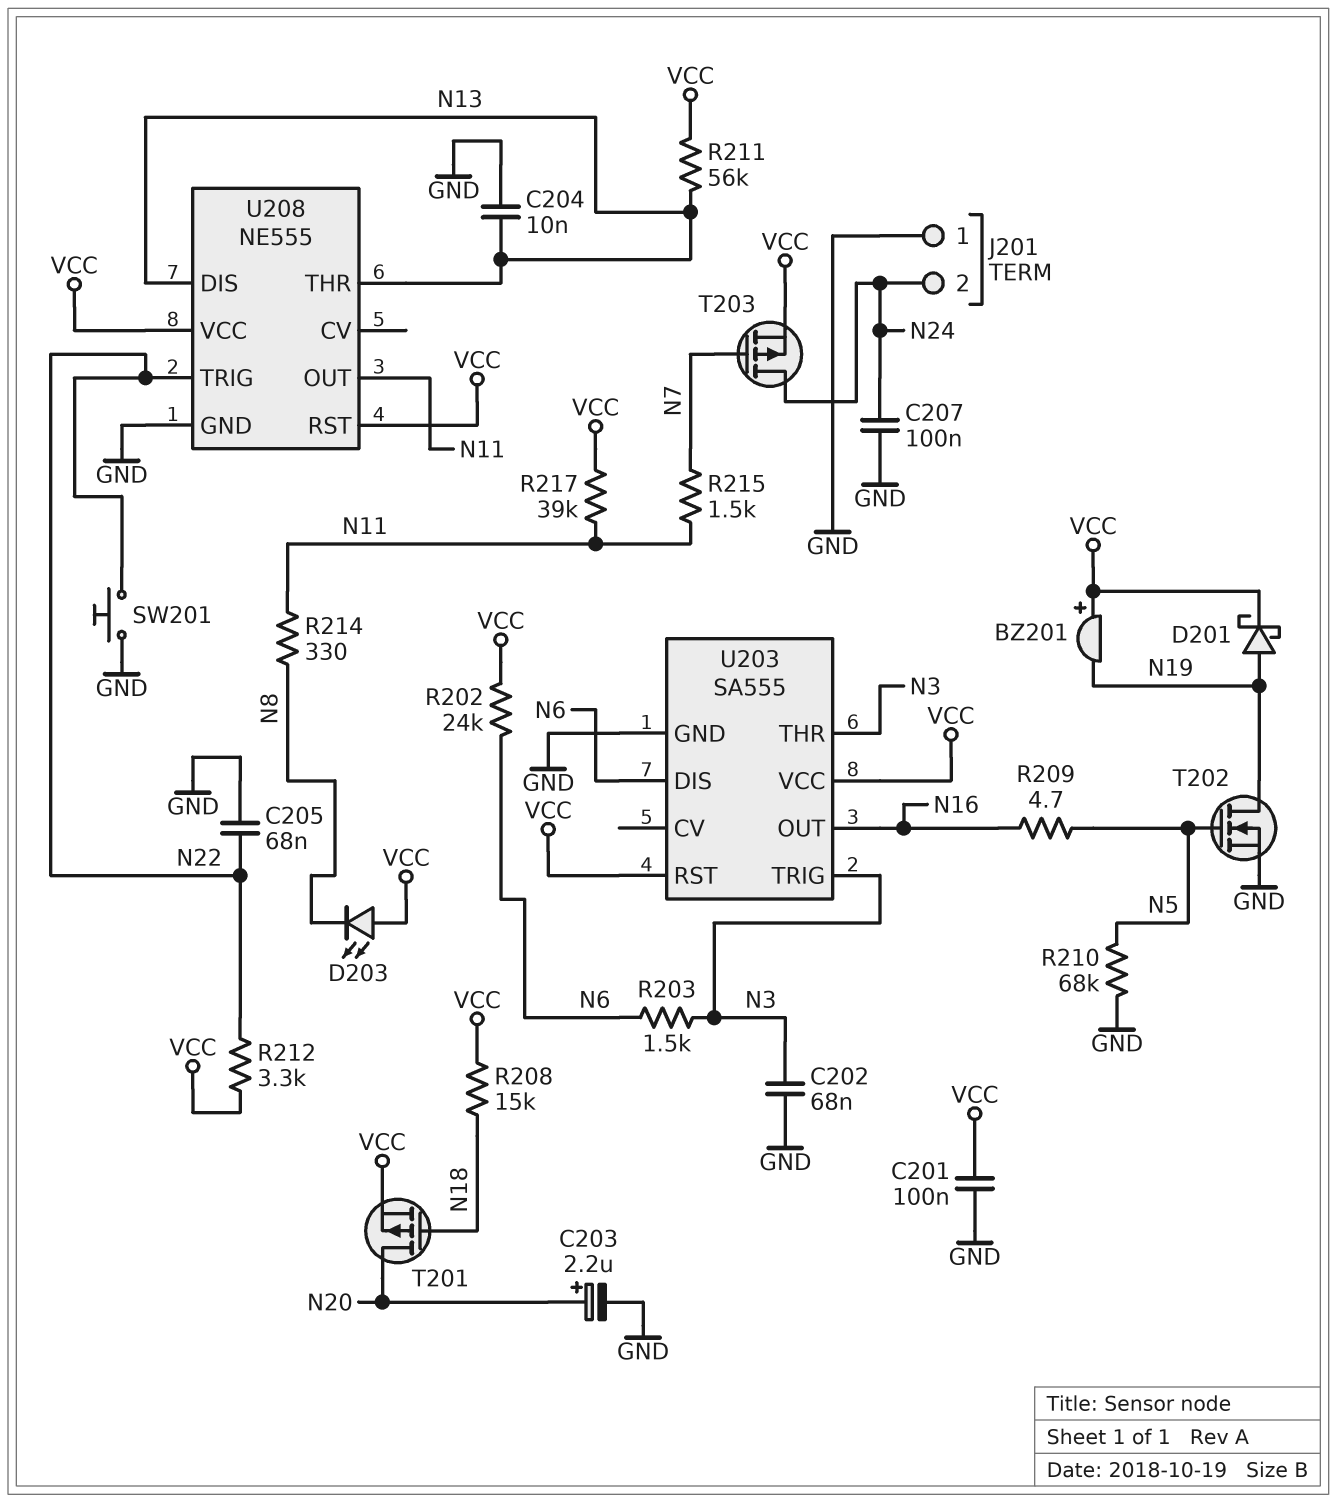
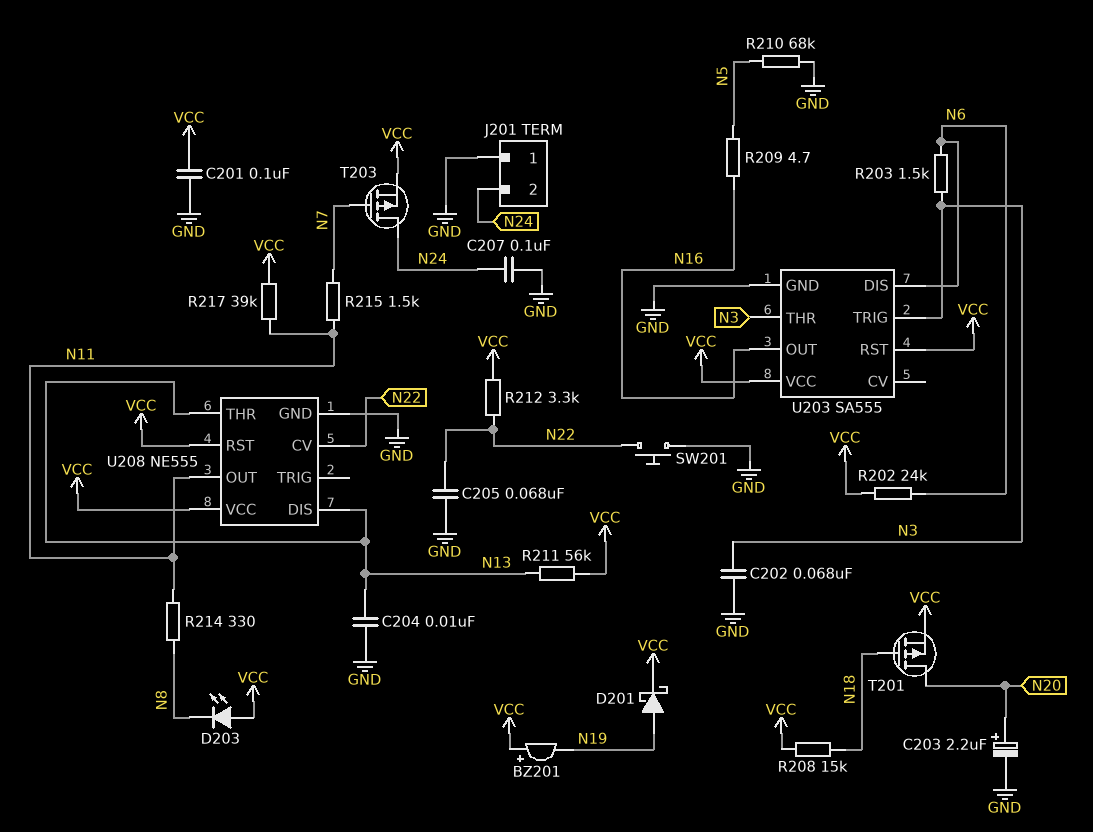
T202: NMOS (G N5, D N19, S GND) -> none
U208 pin CV: none -> N22
U208 pin TRIG: N22 -> none

